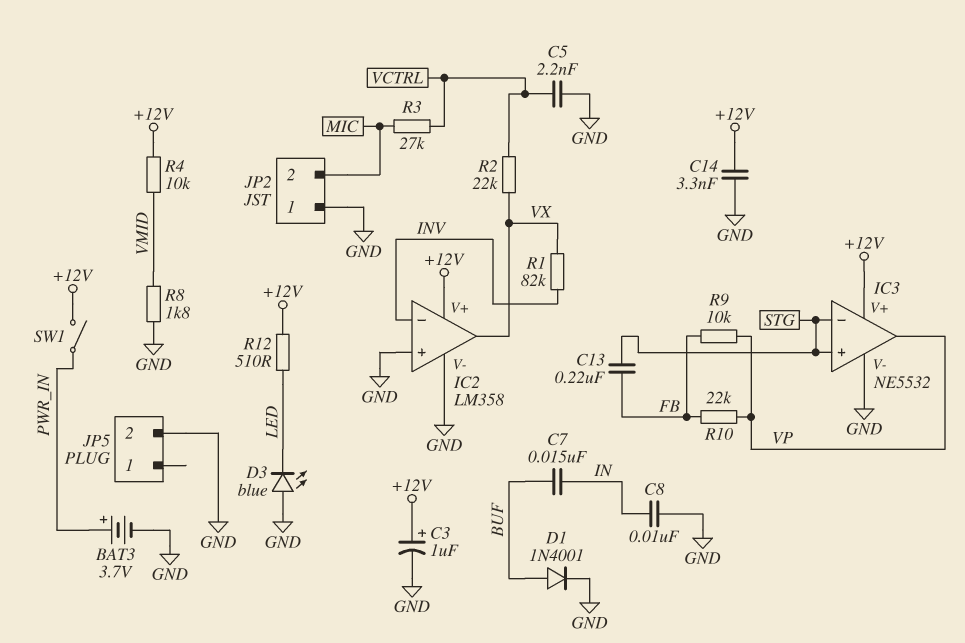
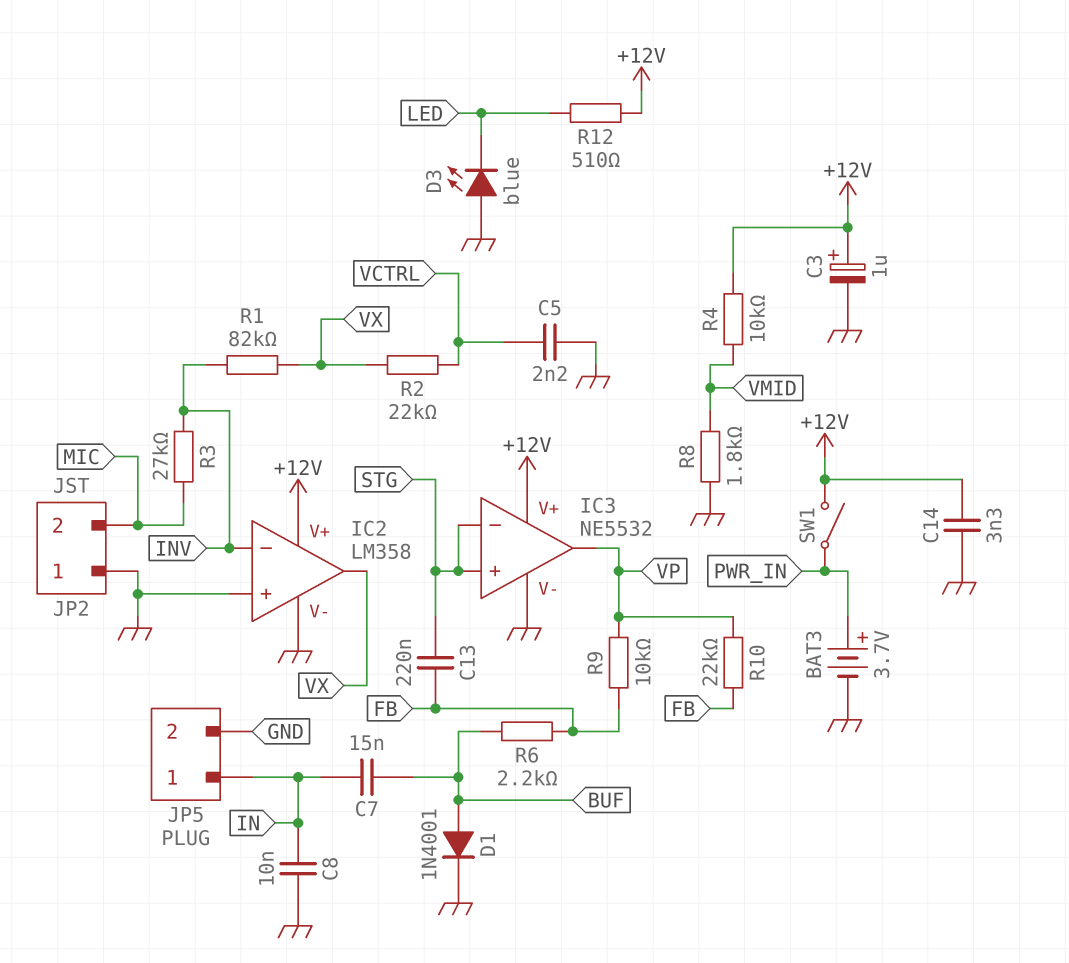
JP5 pin 1: none -> IN
R3: 27k (MIC, VCTRL) -> 27k (INV, MIC)
R6: none -> 2.2k (BUF, FB)

